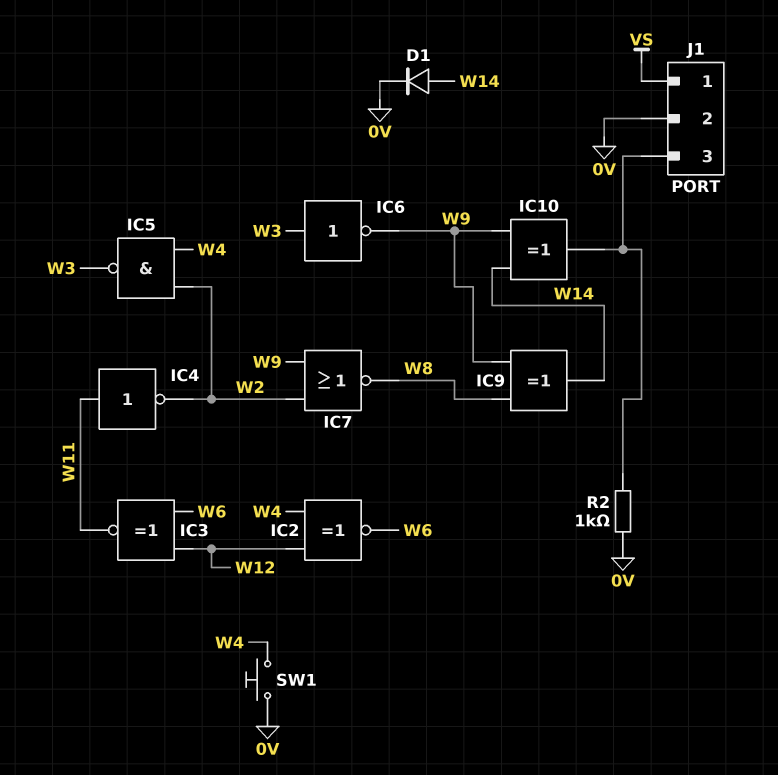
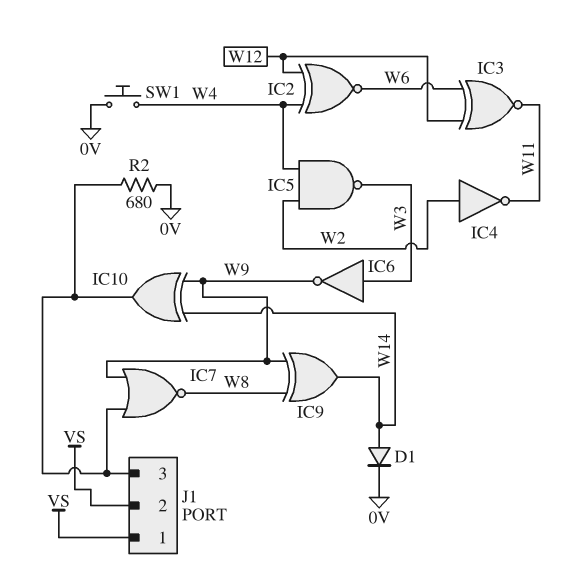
IC4: NOT (in W11, out W2) -> NOT (in W2, out W11)
IC7: NOR (in W2, in W9, out W8) -> NOR (in J1/3, in W9, out W8)
J1 pin 2: 0V -> VS
R2: 1k (0V, J1/3) -> 680 (0V, J1/3)

